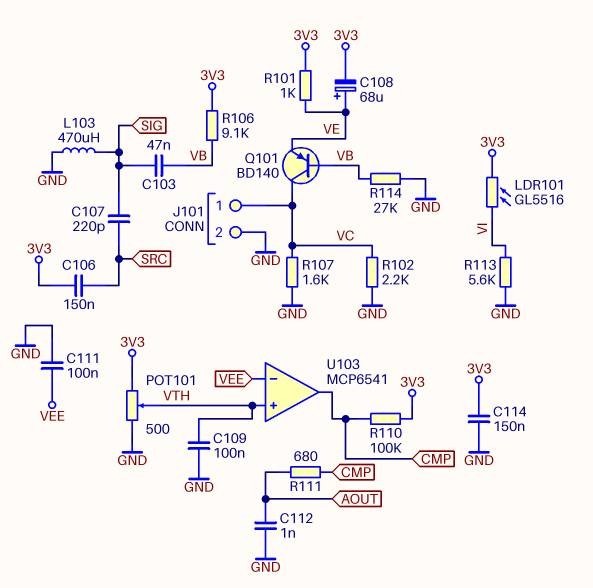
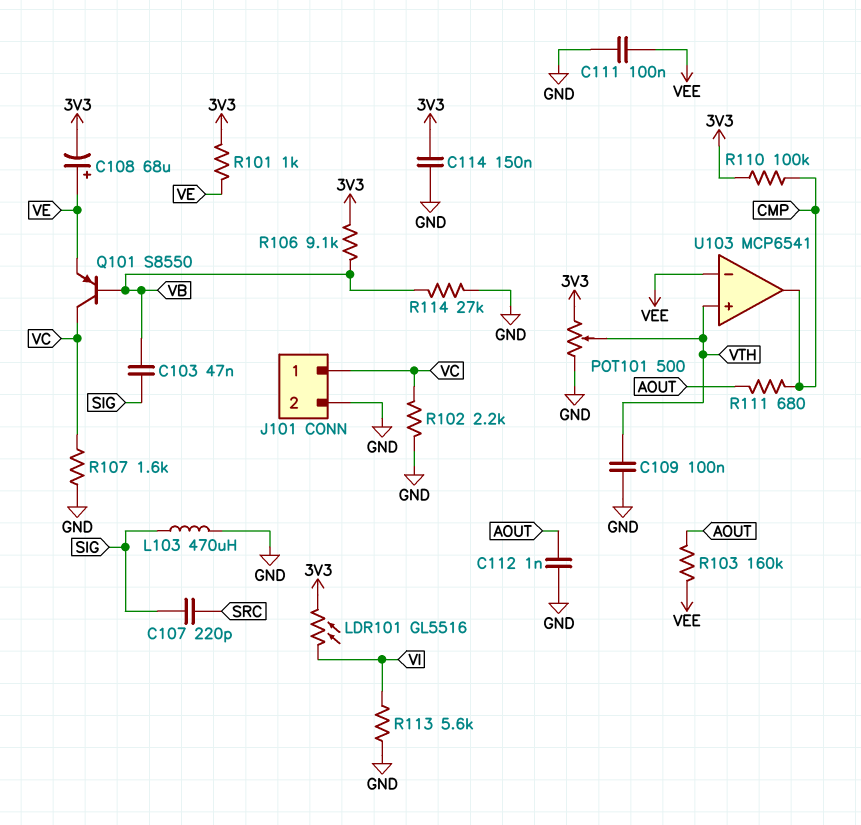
C106: 150nF (3V3, SRC) -> none
Q101: PNP BD140 (B VB, C VC, E VE) -> PNP S8550 (B VB, C VC, E VE)
R103: none -> 160k (AOUT, VEE)

